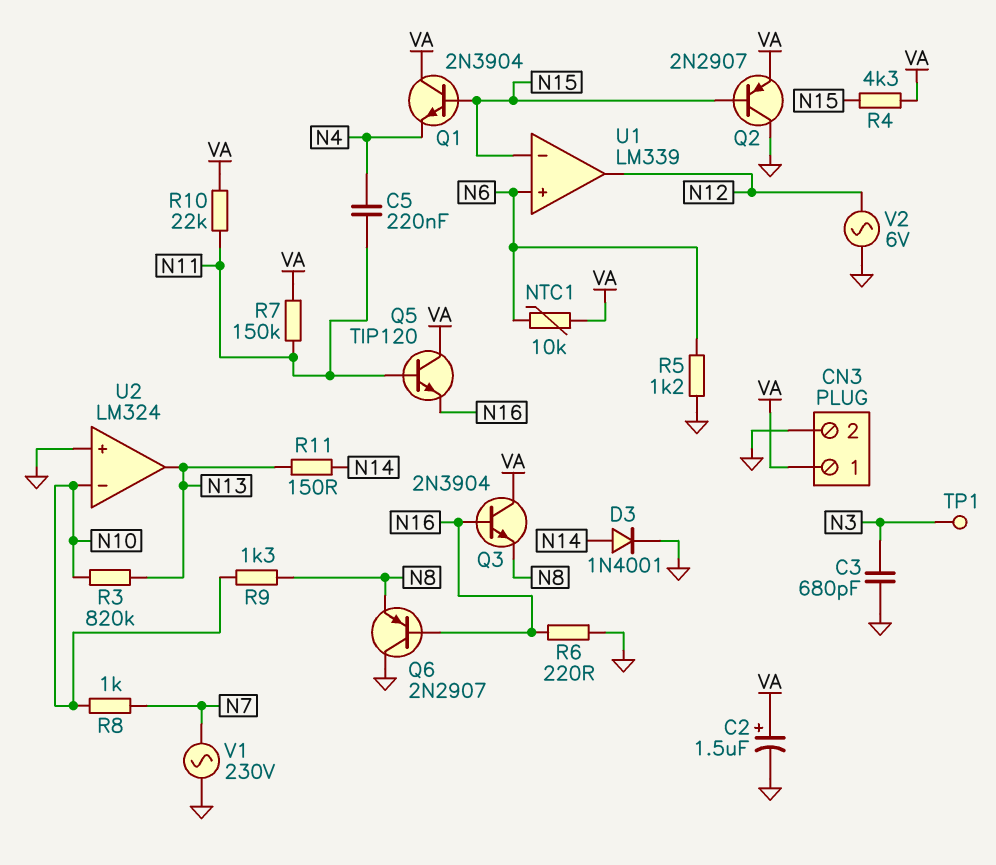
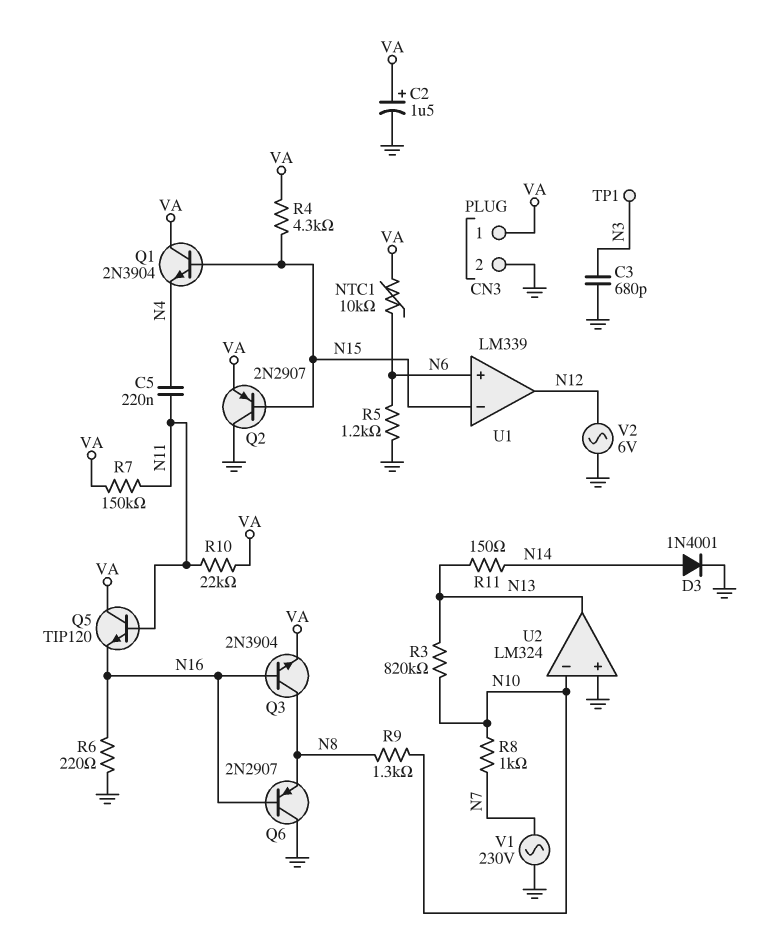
Q3: NPN 2N3904 (B N16, C VA, E N8) -> NPN 2N3904 (B N16, C N8, E VA)

